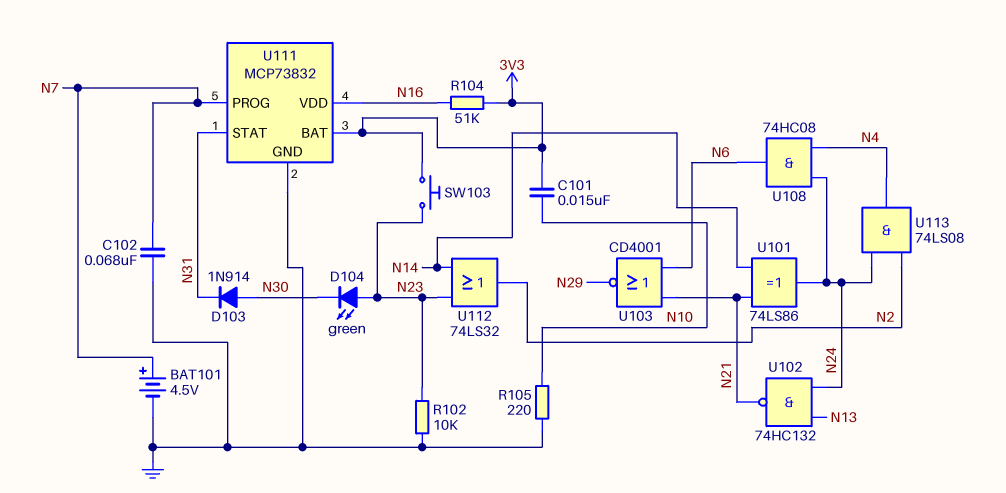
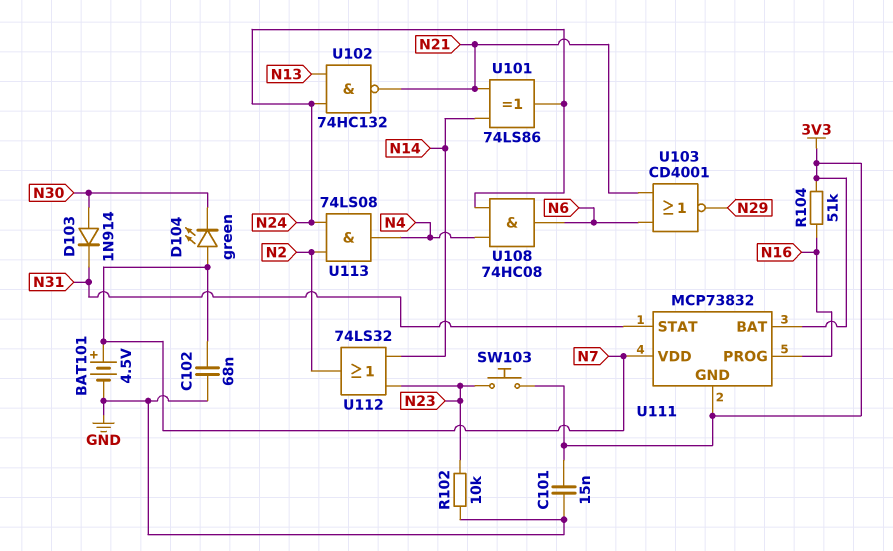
C101: 15nF (3V3, N10) -> 15nF (3V3, GND)
D104: LED green (A N23, K N30) -> LED green (A N7, K N30)
R105: 220 (GND, N10) -> none
U111 pin GND: GND -> 3V3
U111 pin PROG: N7 -> N16
U111 pin VDD: N16 -> N7

